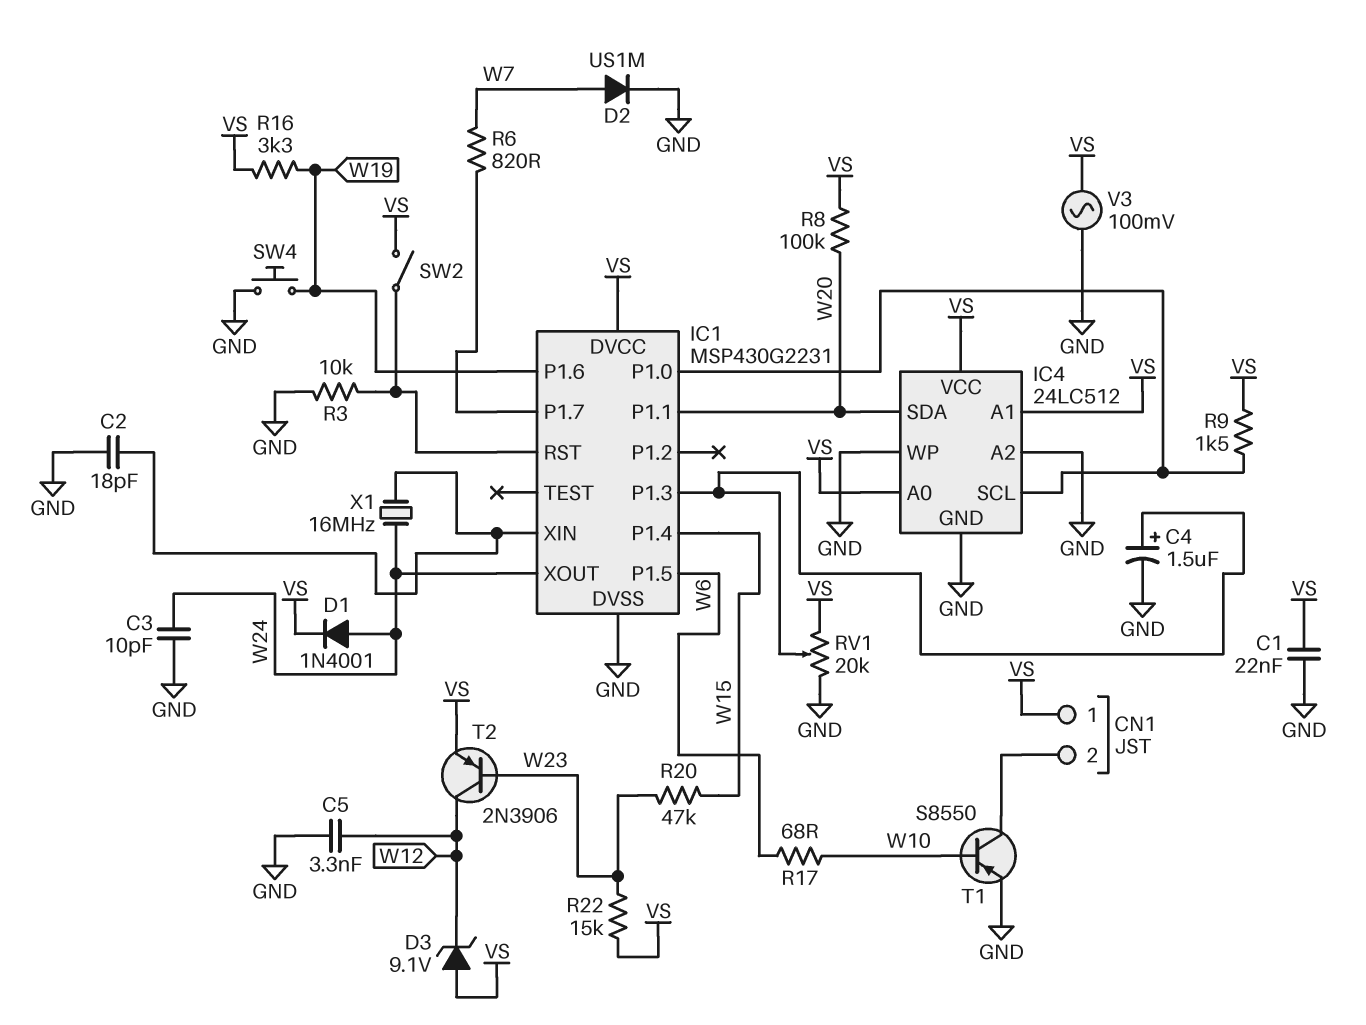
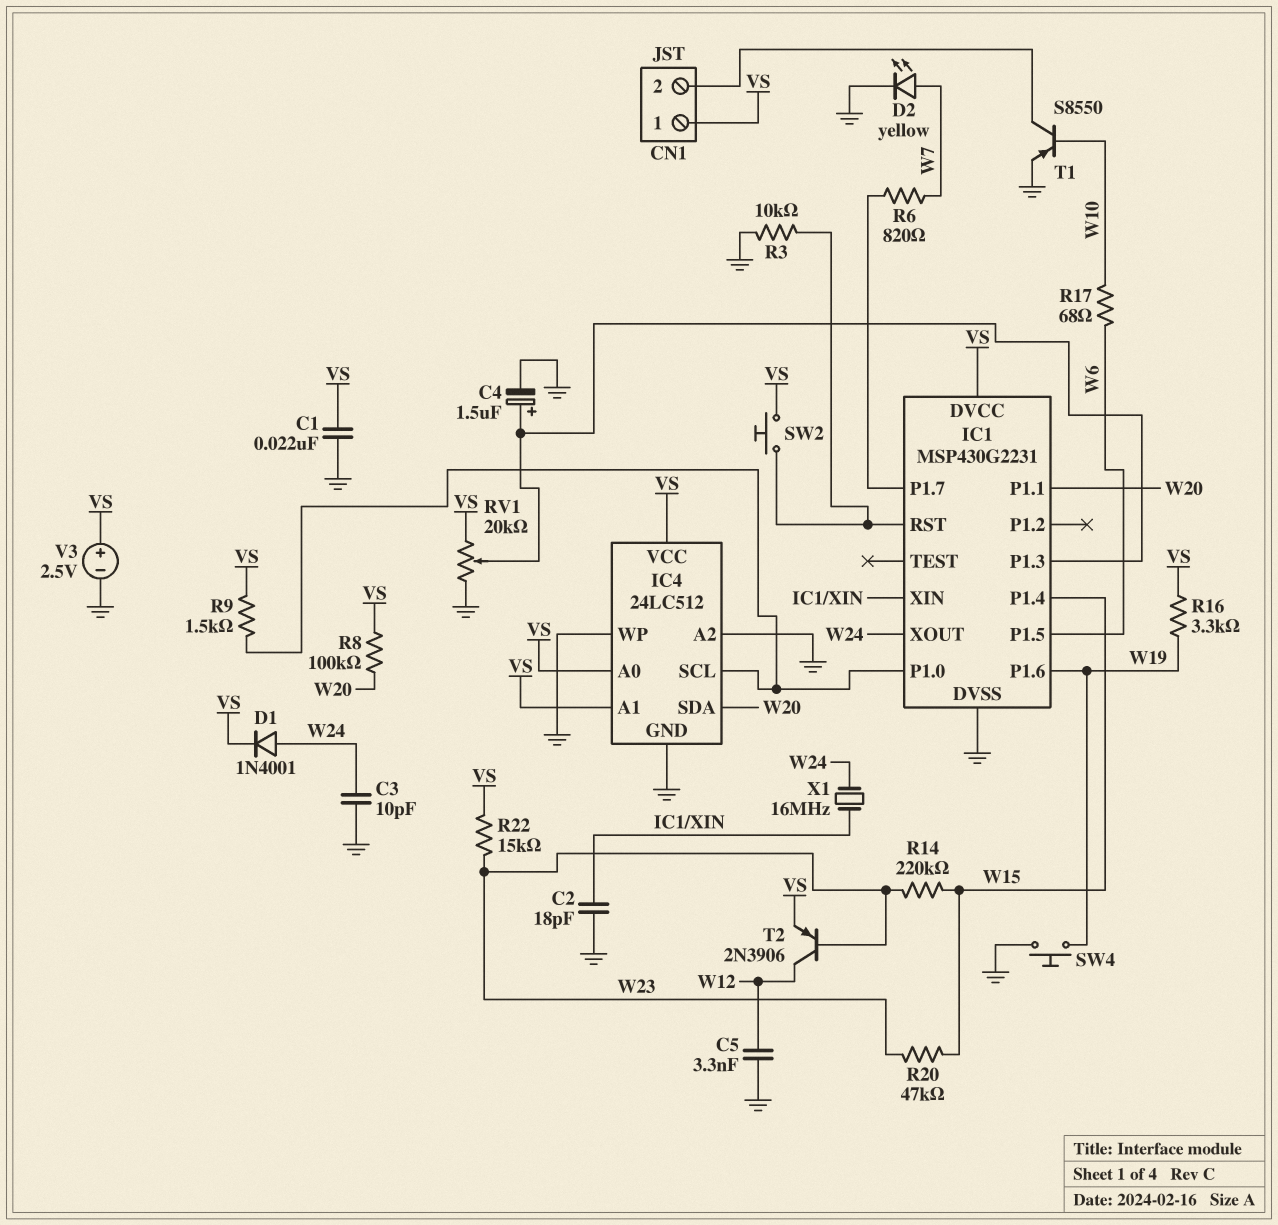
D2: diode US1M (A W7, K GND) -> LED yellow (A W7, K GND)
D3: zener 9.1V (A VS, K W12) -> none
R14: none -> 220k (W15, W23)
SW2: switch (IC1/RST, VS) -> button (IC1/RST, VS)
V3: AC 100mV (GND, VS) -> 2.5V (plus VS, minus GND)

